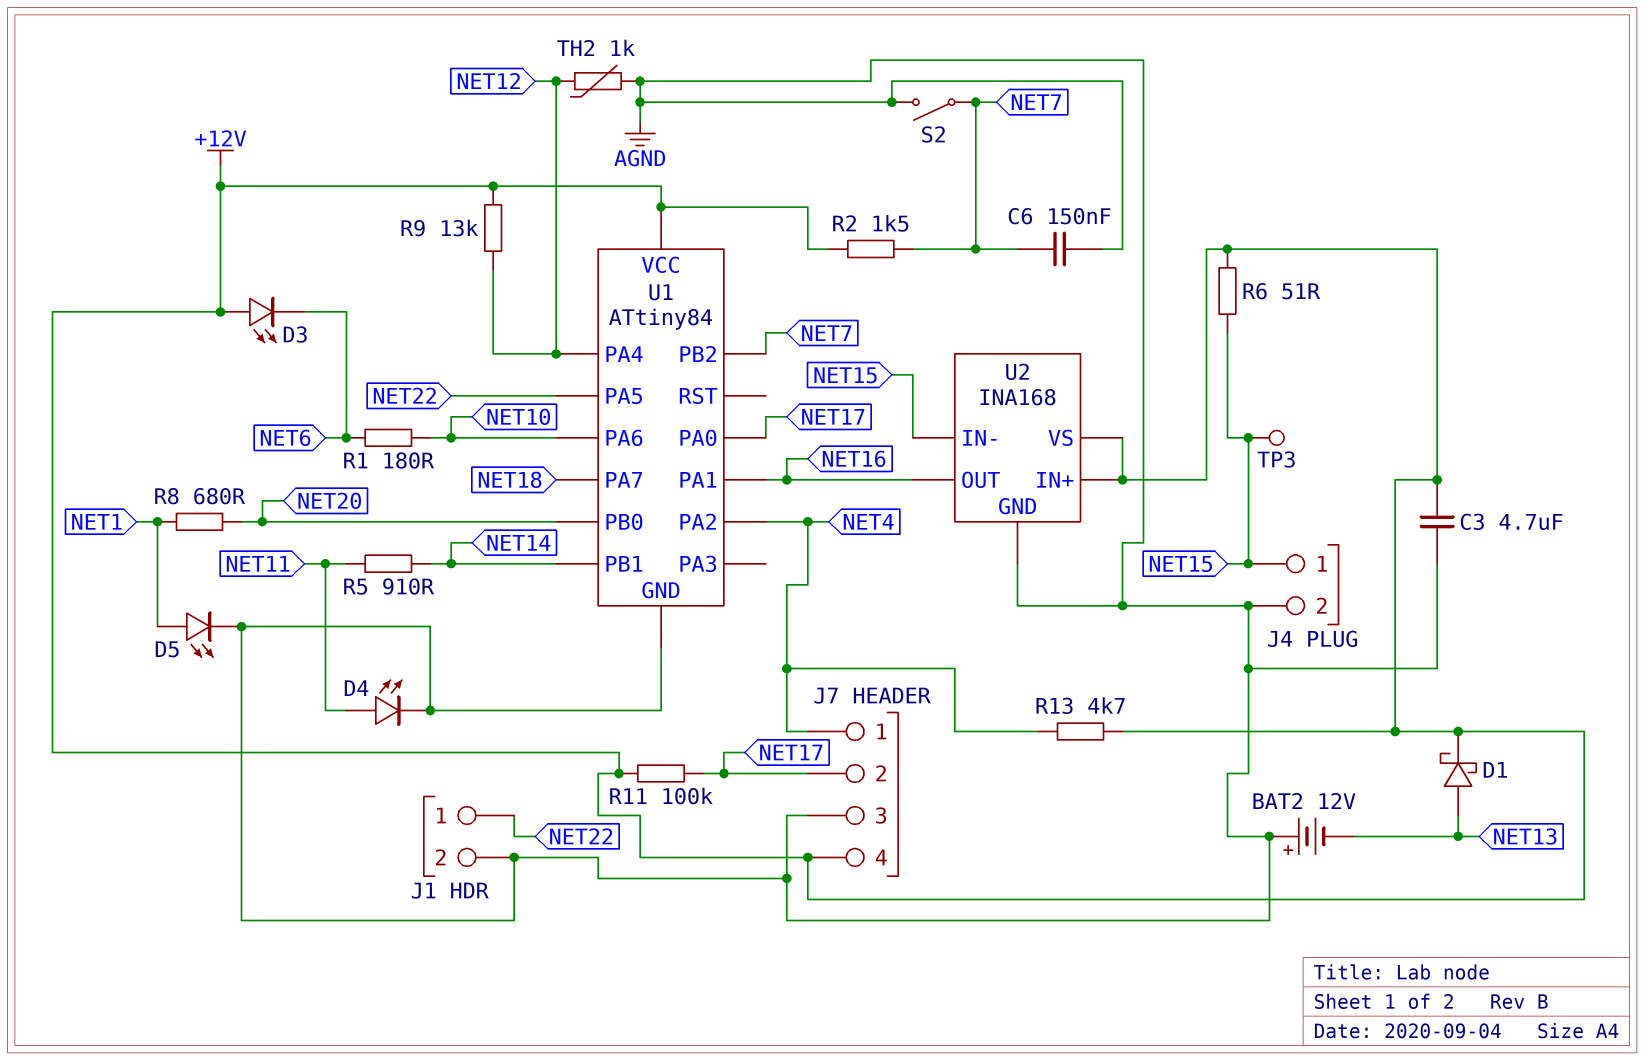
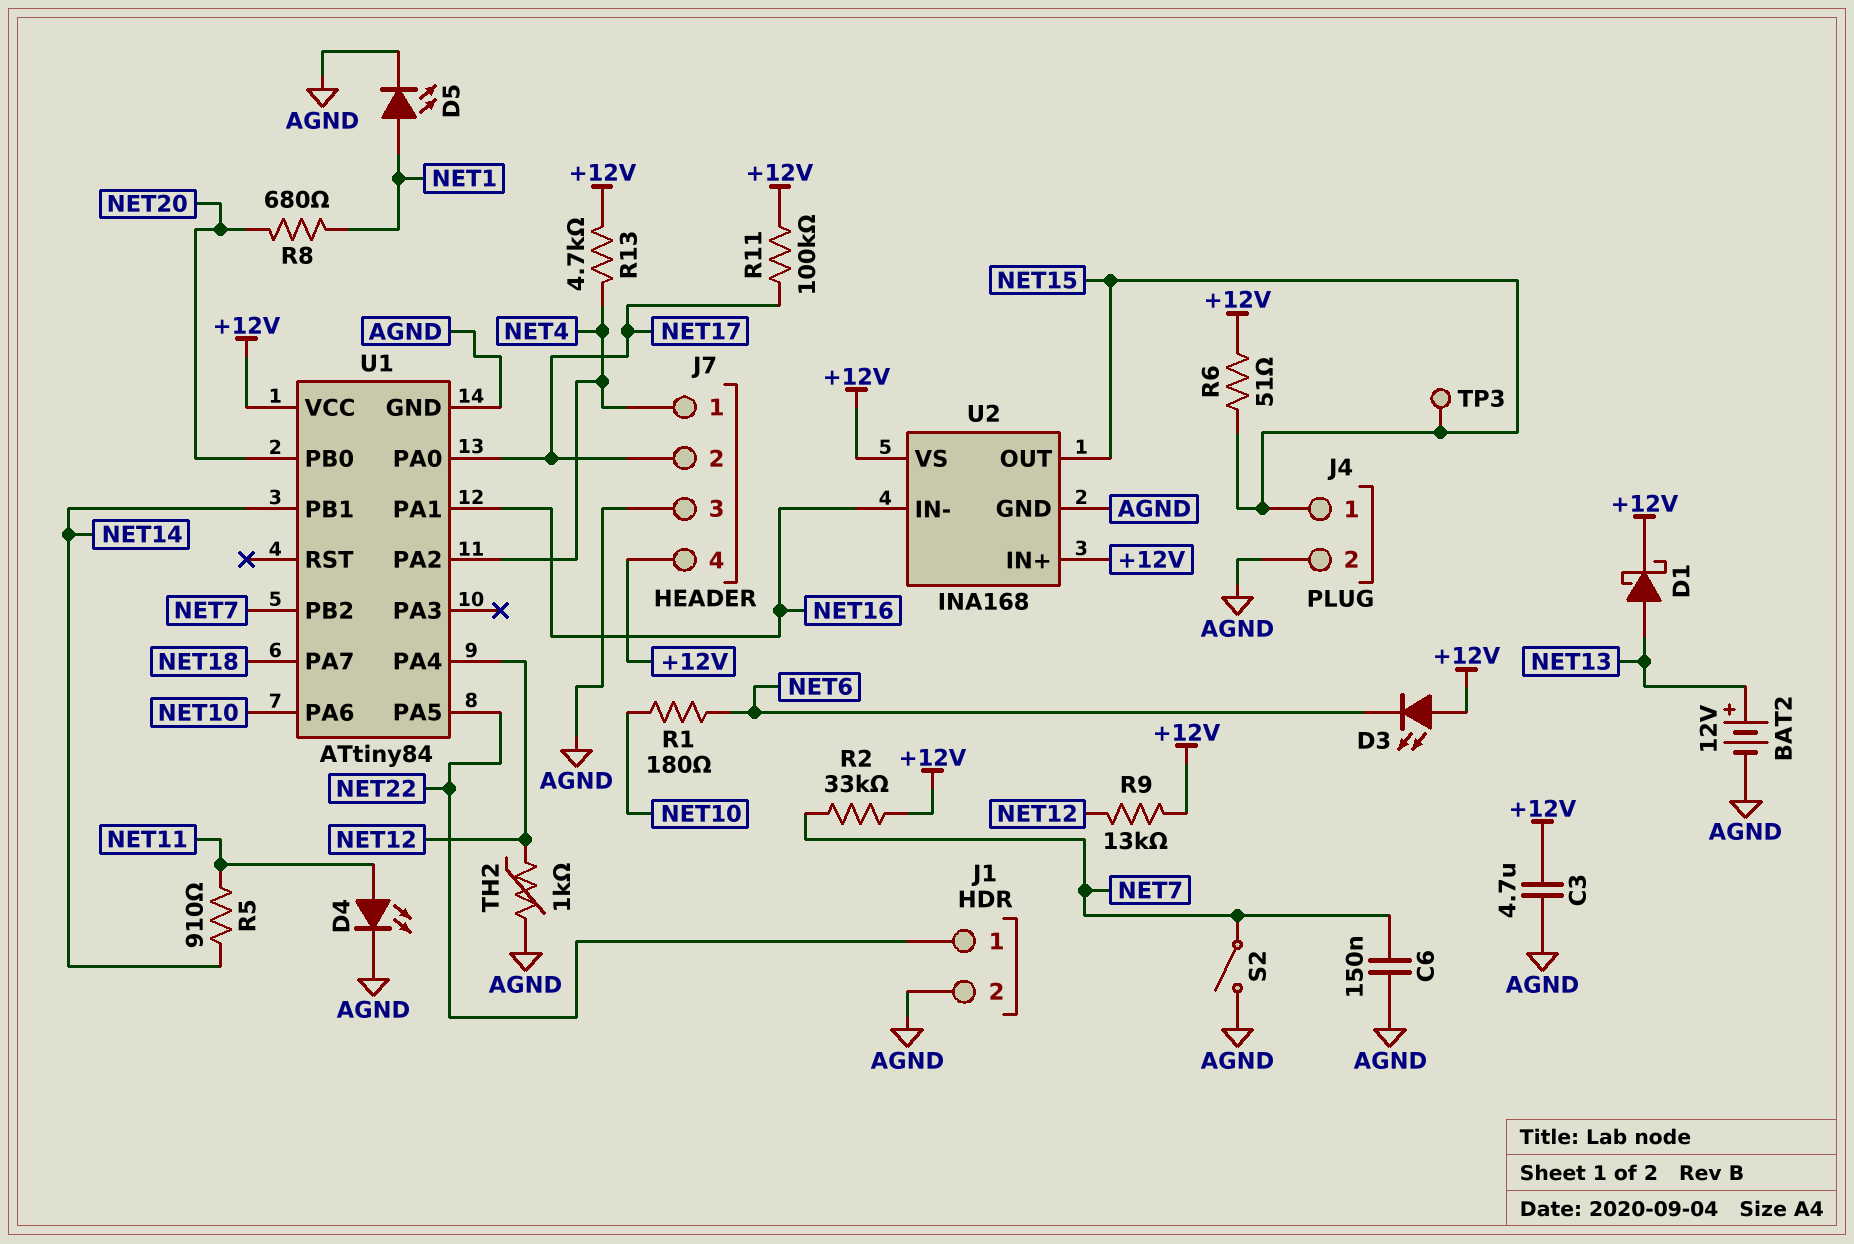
BAT2: 12V (plus AGND, minus NET13) -> 12V (plus NET13, minus AGND)
R2: 1.5k (+12V, NET7) -> 33k (+12V, NET7)
U2 pin IN-: NET15 -> NET16
U2 pin OUT: NET16 -> NET15

